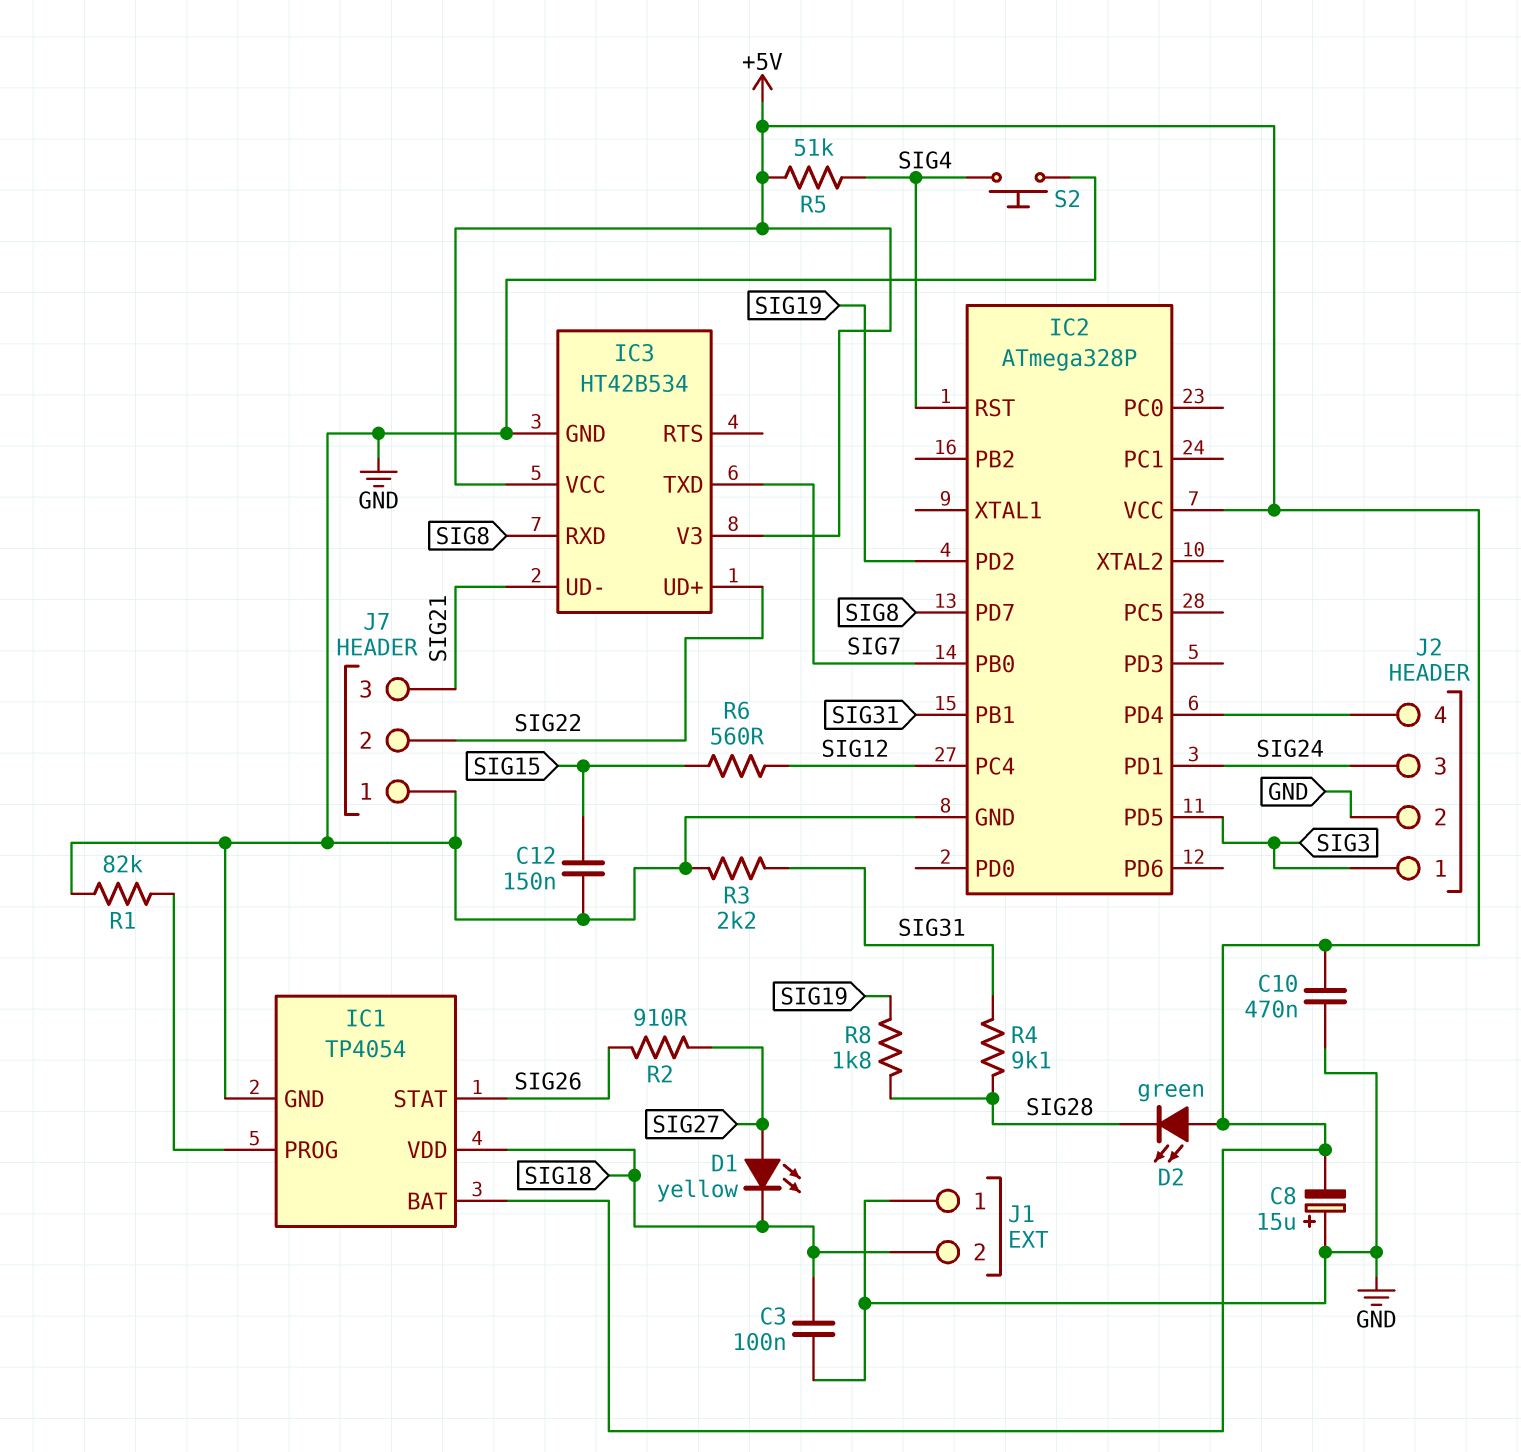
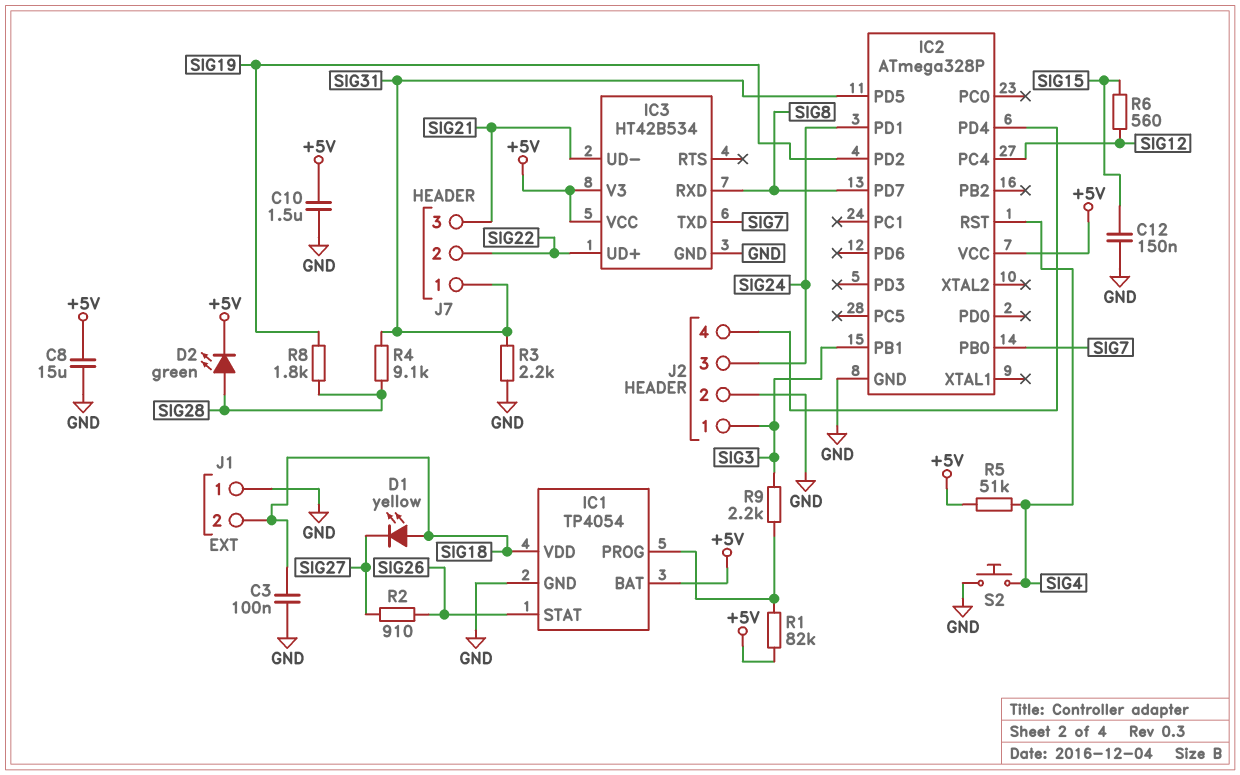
C8: 15uF (plus GND, minus +5V) -> 15uF (+5V, GND)
C10: 470nF (+5V, GND) -> 1.5uF (+5V, GND)
D1: LED yellow (A SIG27, K SIG18) -> LED yellow (A SIG18, K SIG27)
D2: LED green (A +5V, K SIG28) -> LED green (A SIG28, K +5V)
IC2 pin PB1: SIG31 -> SIG3
IC2 pin PD5: SIG3 -> SIG31
J7 pin 1: GND -> SIG31
R1: 82k (GND, IC1/PROG) -> 82k (+5V, IC1/PROG)
R9: none -> 2.2k (IC1/PROG, SIG3)

